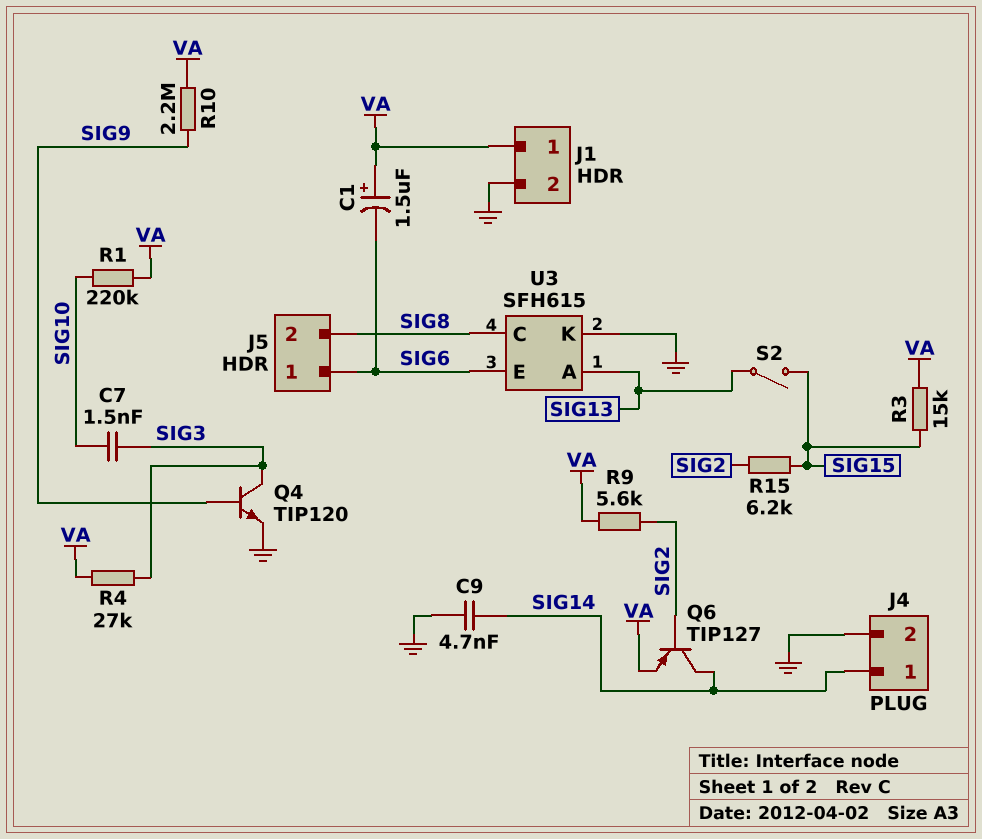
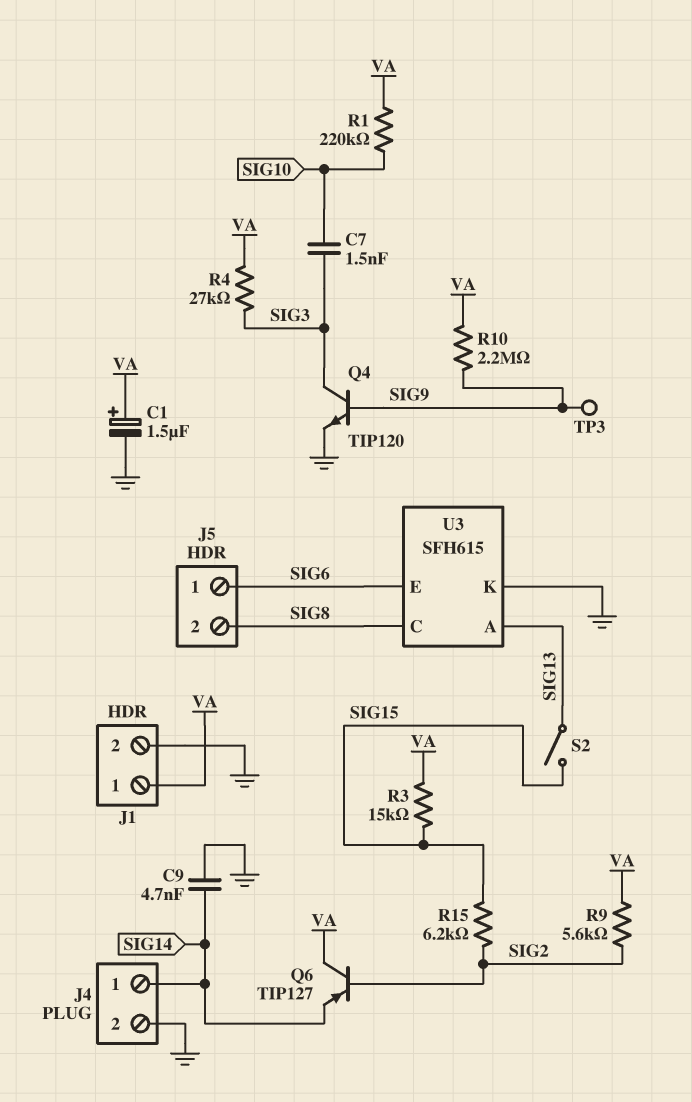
C1: 1.5uF (plus VA, minus SIG6) -> 1.5uF (plus VA, minus GND)
Q6: PNP TIP127 (B SIG2, C SIG14, E VA) -> PNP TIP127 (B SIG2, C VA, E SIG14)
TP3: none -> test point (SIG9)

